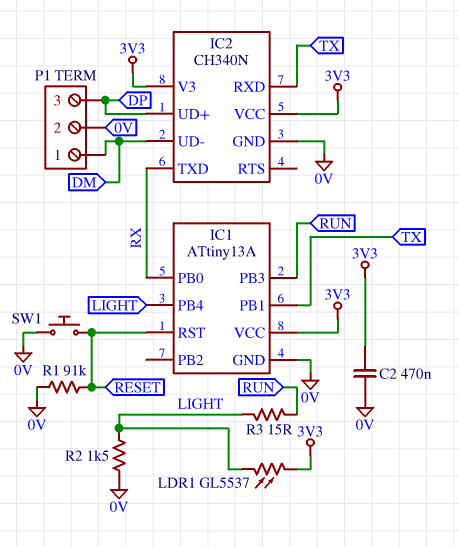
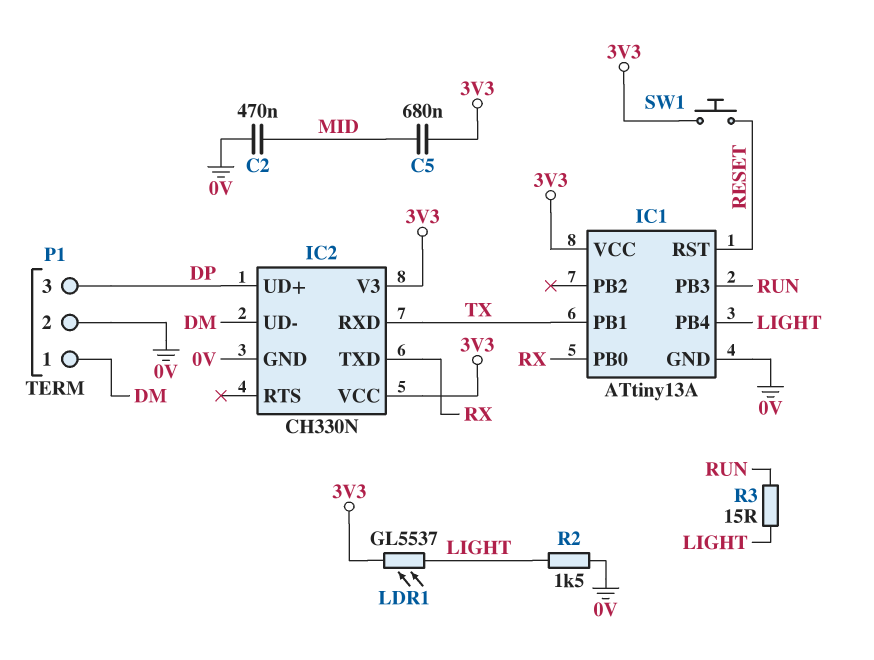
C2: 470nF (0V, 3V3) -> 470nF (0V, MID)
C5: none -> 680nF (3V3, MID)
IC2: CH340N -> CH330N
R1: 91k (0V, RESET) -> none
SW1: button (0V, RESET) -> button (3V3, RESET)

